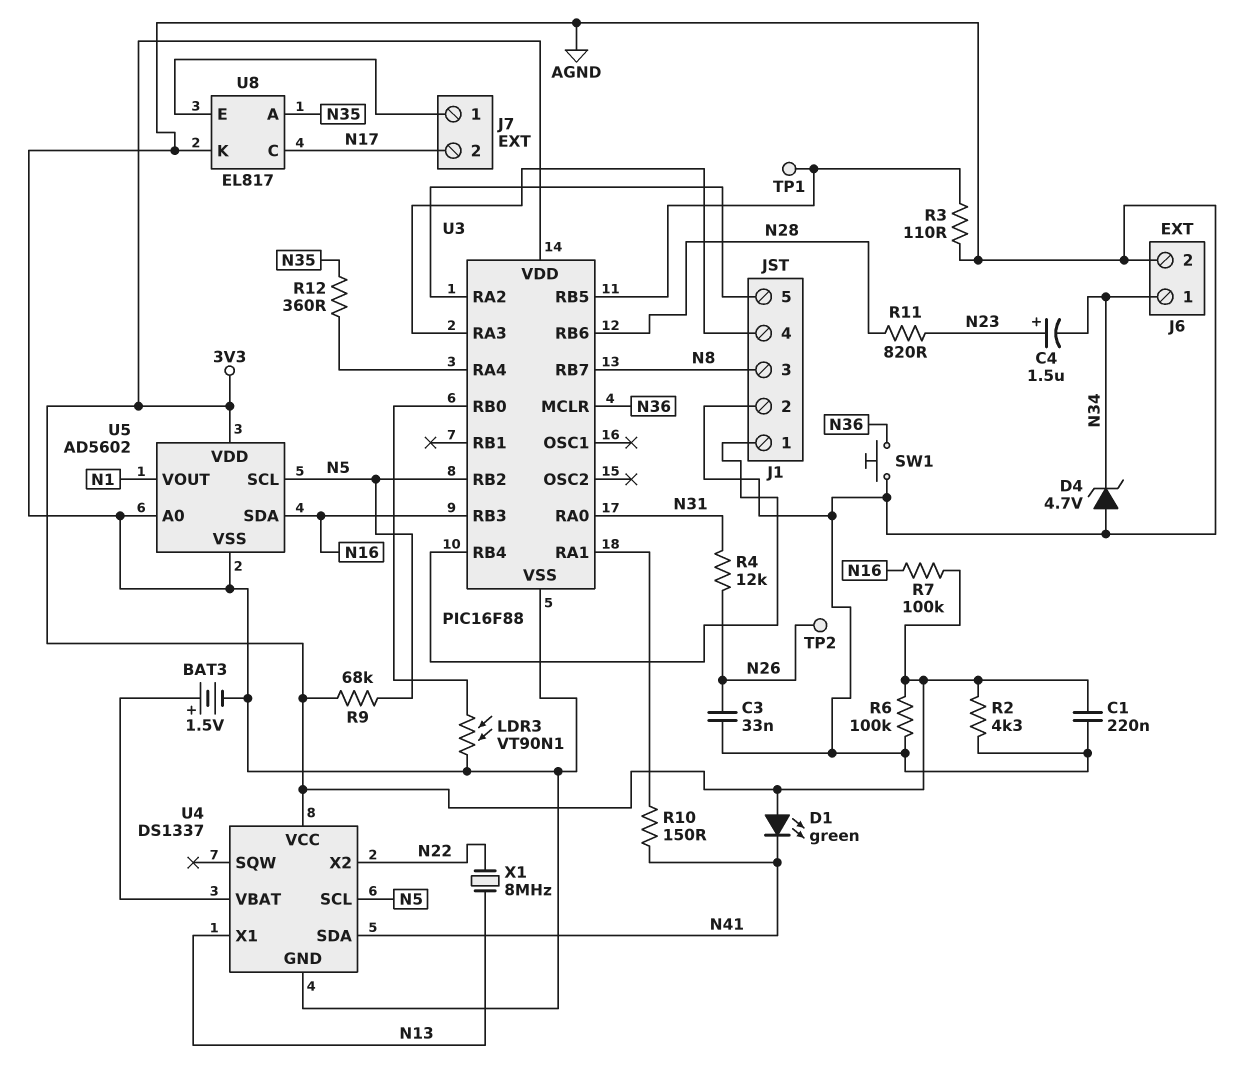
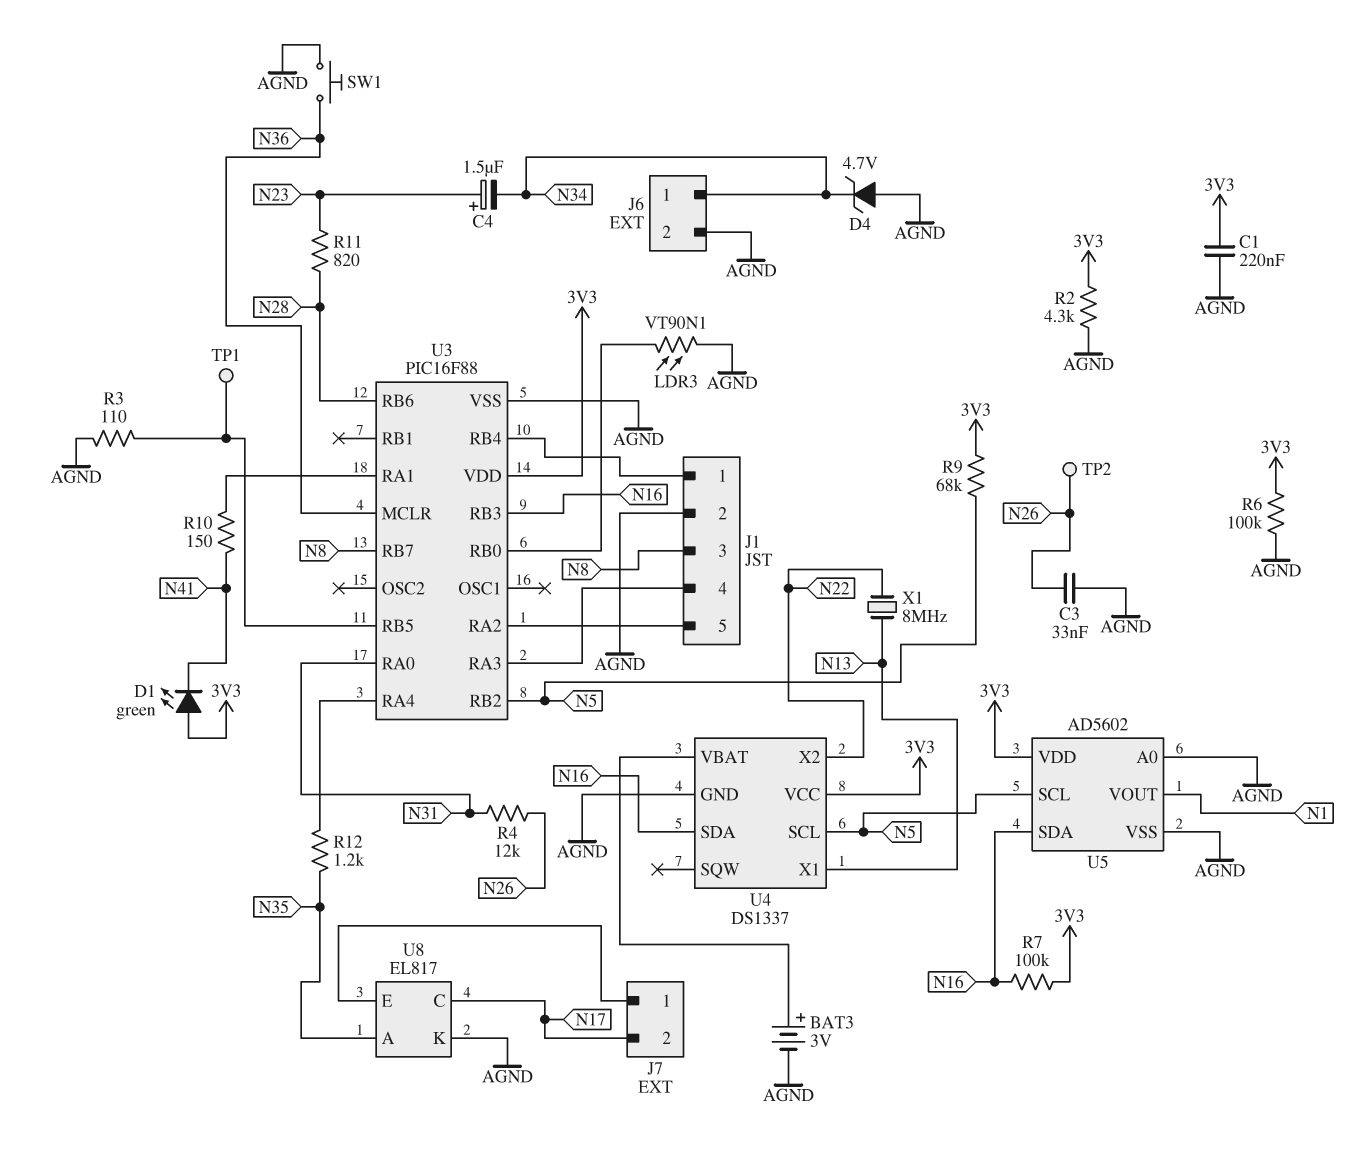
BAT3: 1.5V (plus U4/VBAT, minus AGND) -> 3V (plus U4/VBAT, minus AGND)
R12: 360 (N35, U3/RA4) -> 1.2k (N35, U3/RA4)
U4 pin SDA: N41 -> N16

